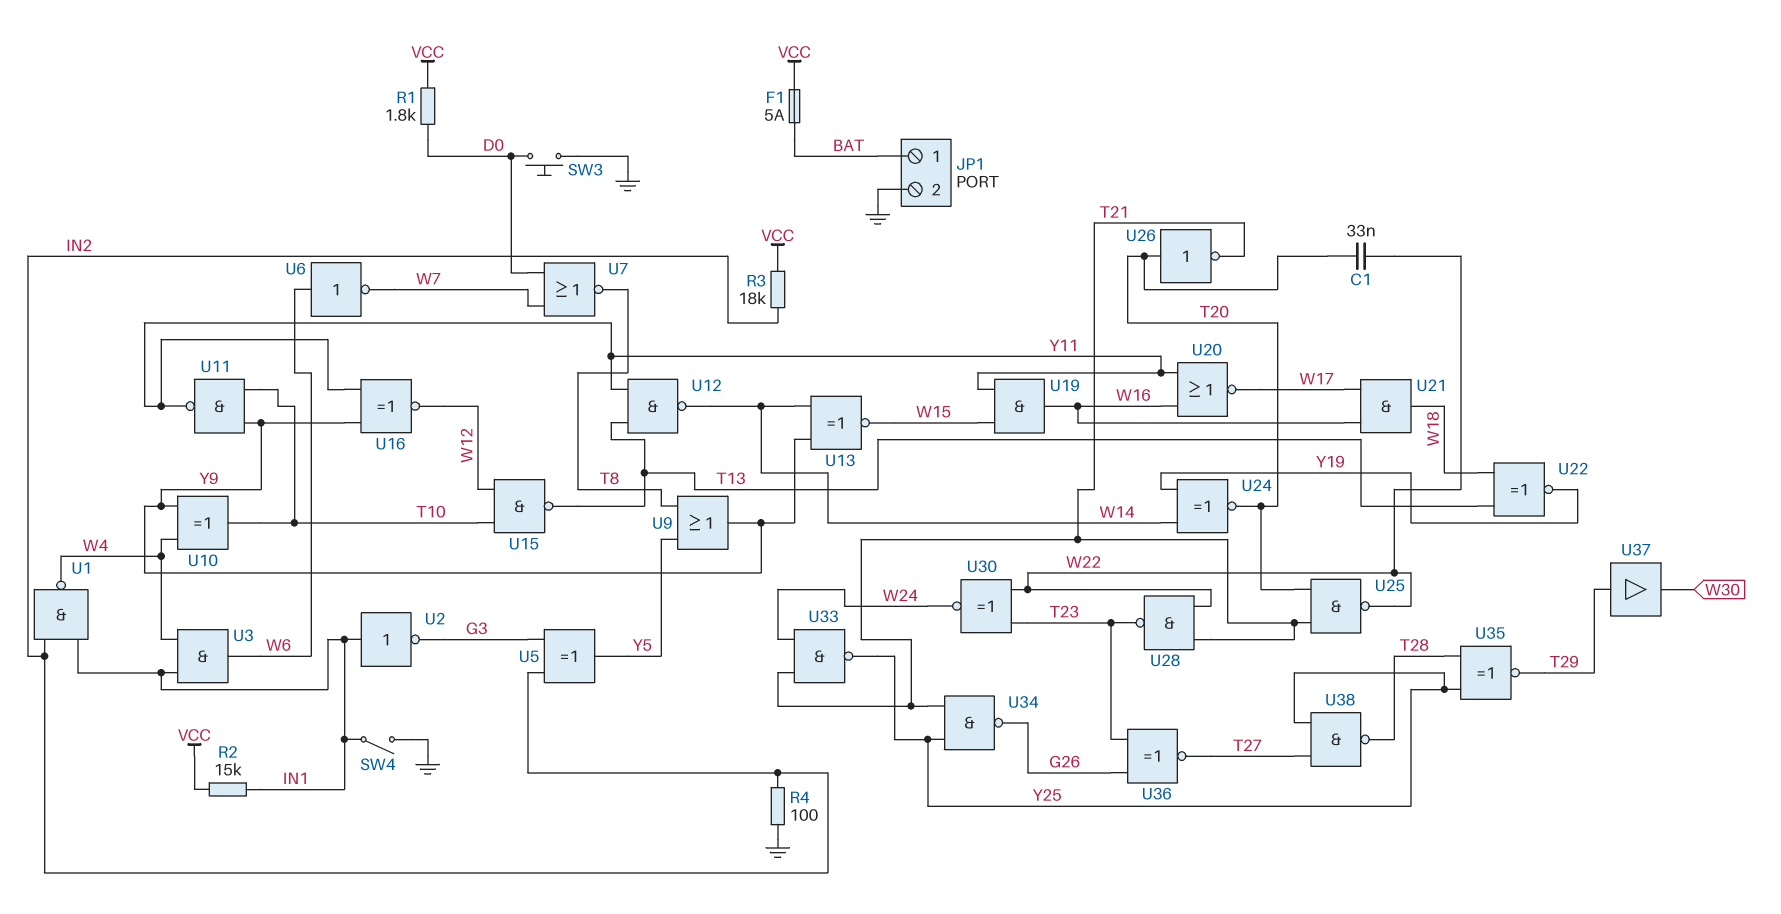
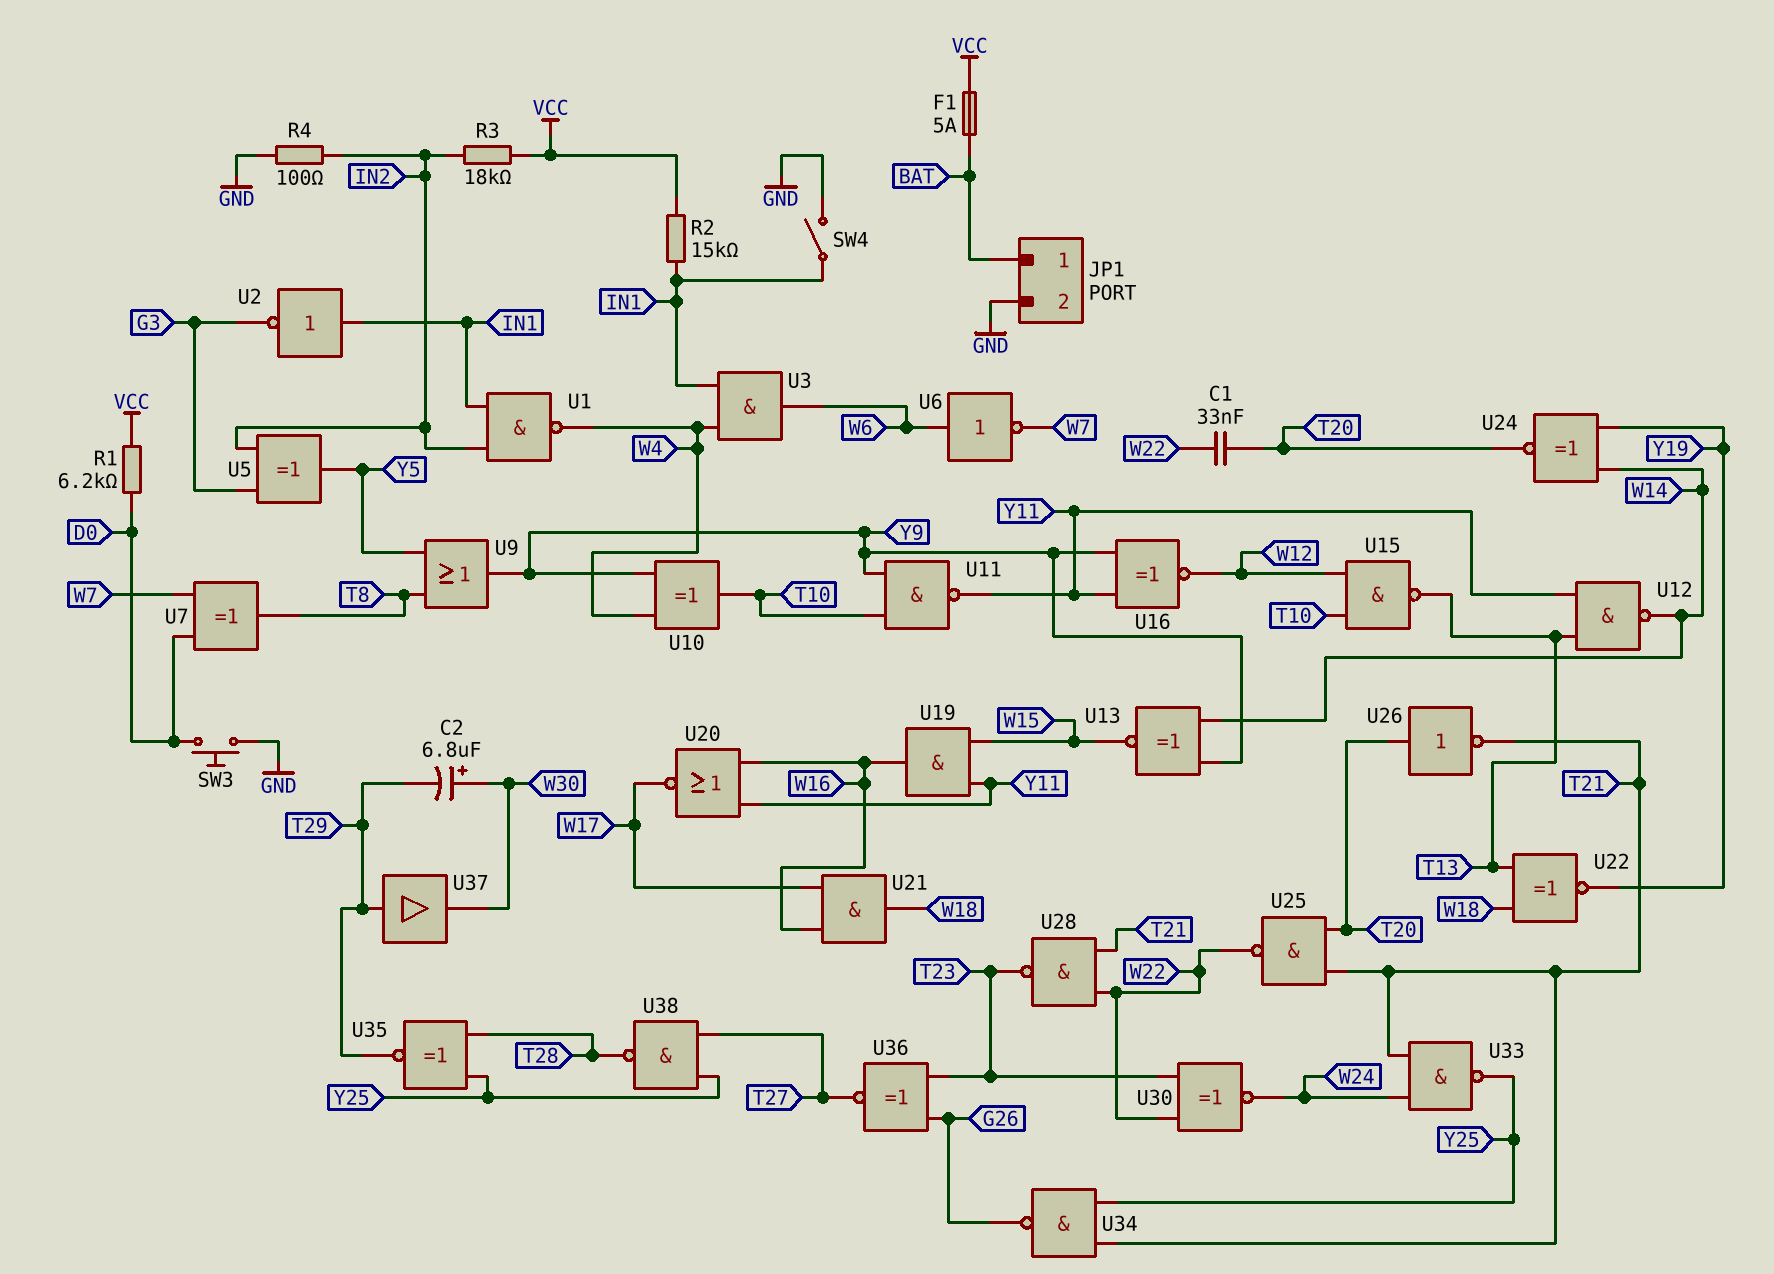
C2: none -> 6.8uF (plus W30, minus T29)
R1: 1.8k (D0, VCC) -> 6.2k (D0, VCC)
U7: NOR (in D0, in W7, out T8) -> XOR (in D0, in W7, out T8)

